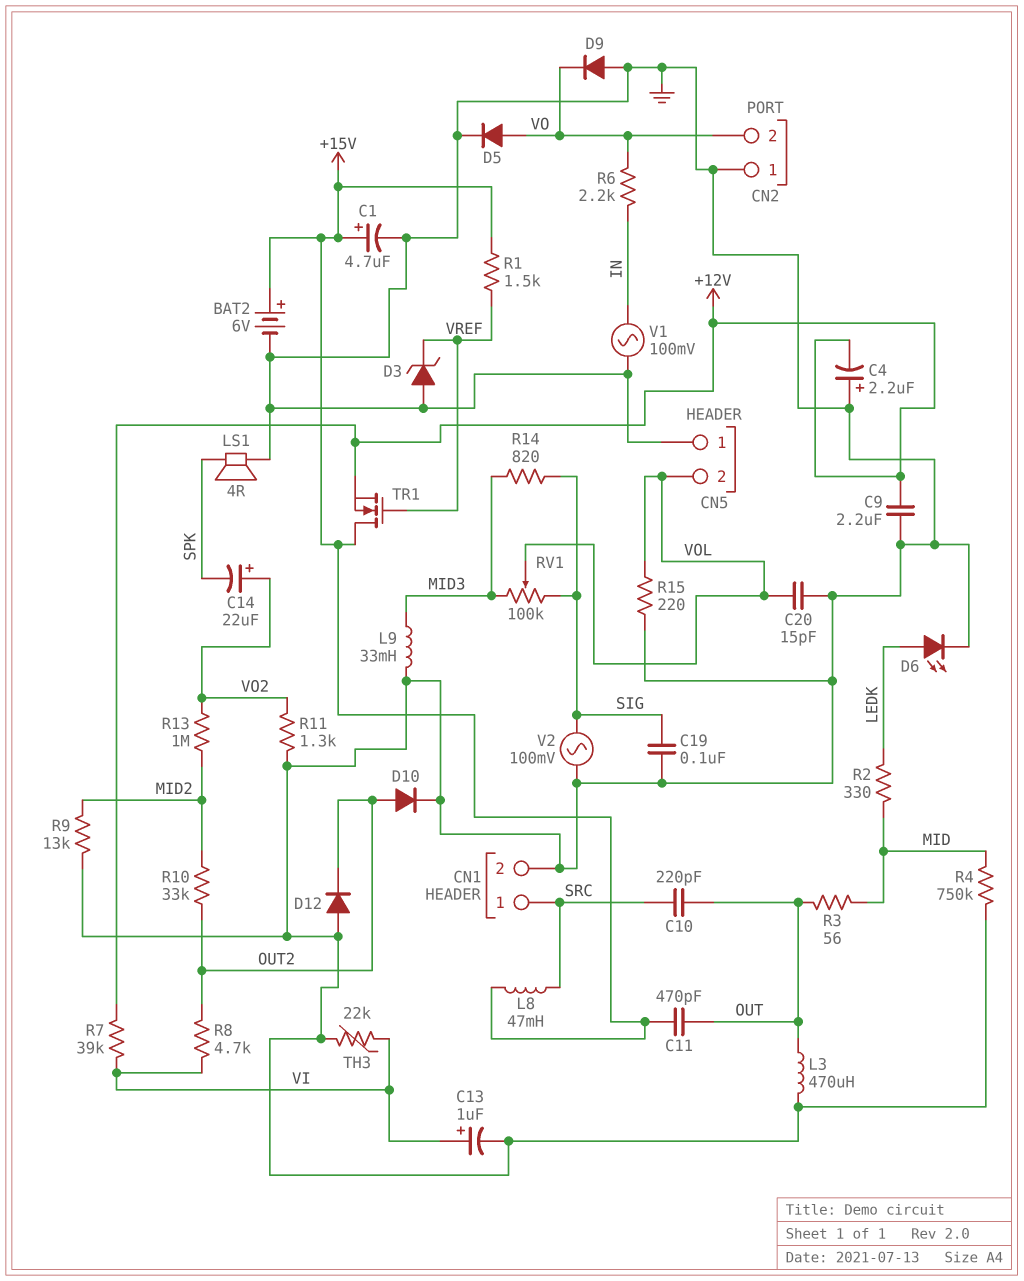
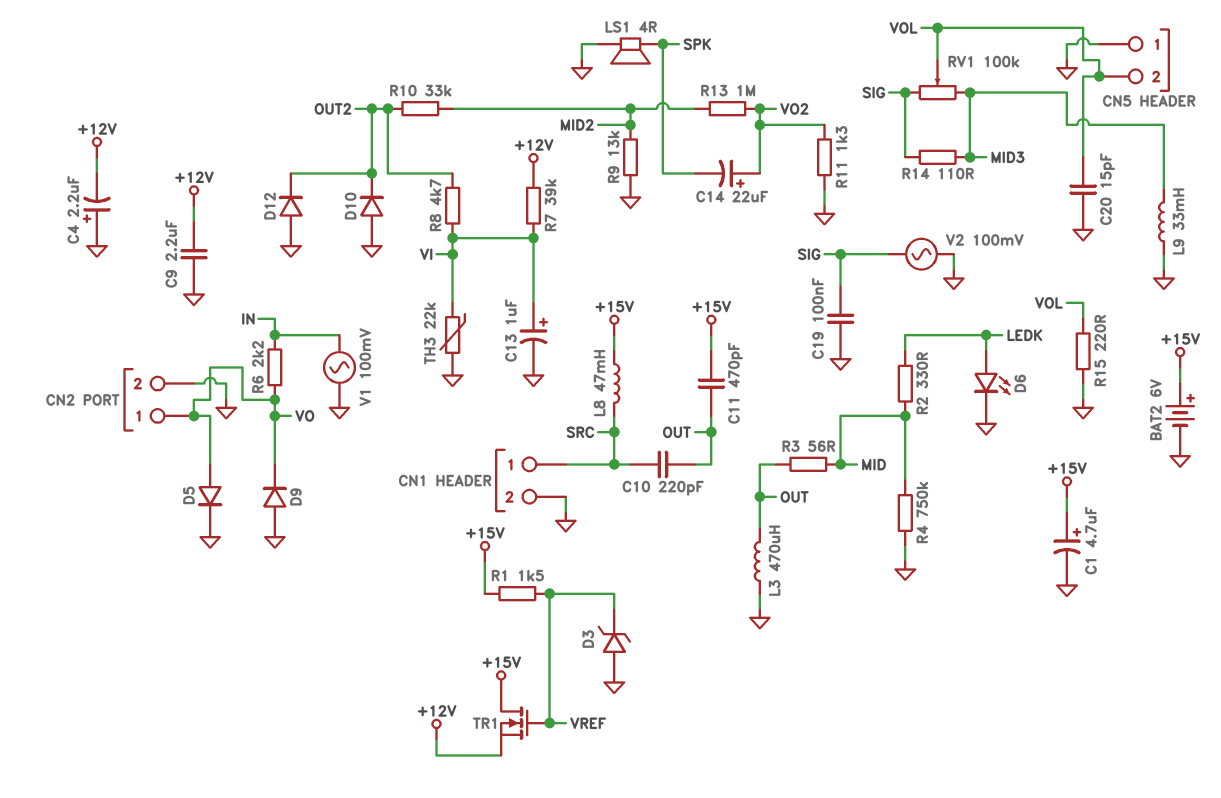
CN2 pin 1: GND -> VO
CN2 pin 2: VO -> GND
D10: diode (A OUT2, K GND) -> diode (A GND, K OUT2)
R14: 820 (MID3, SIG) -> 110 (MID3, SIG)

